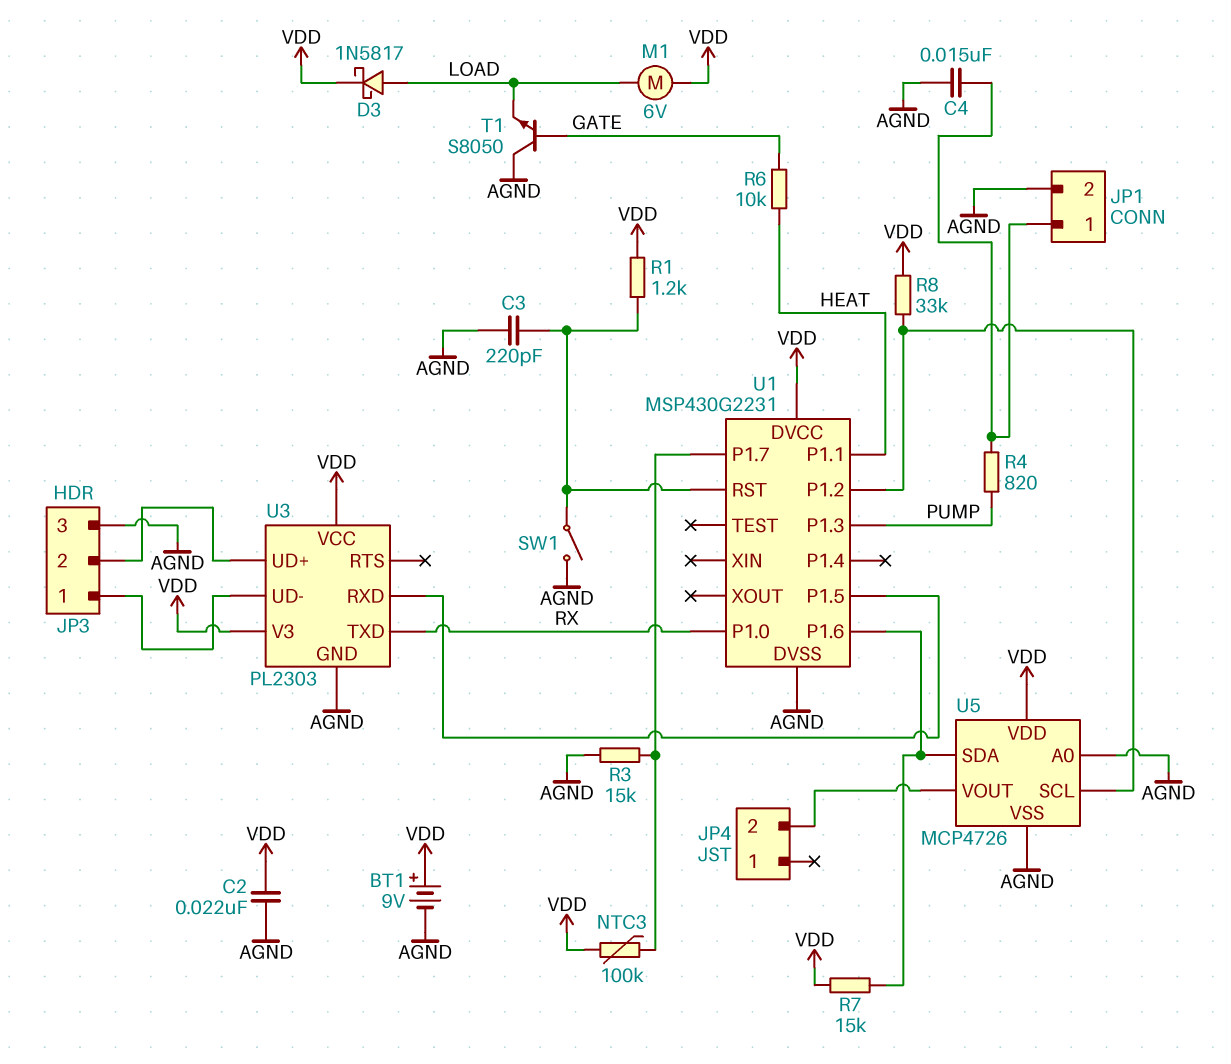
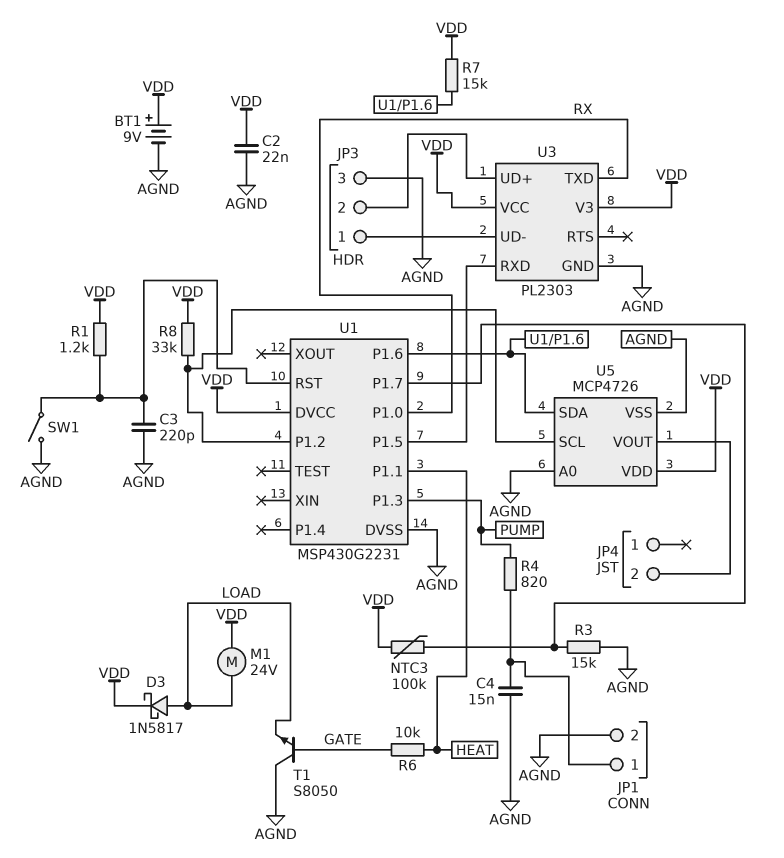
M1: motor 6V (LOAD, VDD) -> motor 24V (LOAD, VDD)

